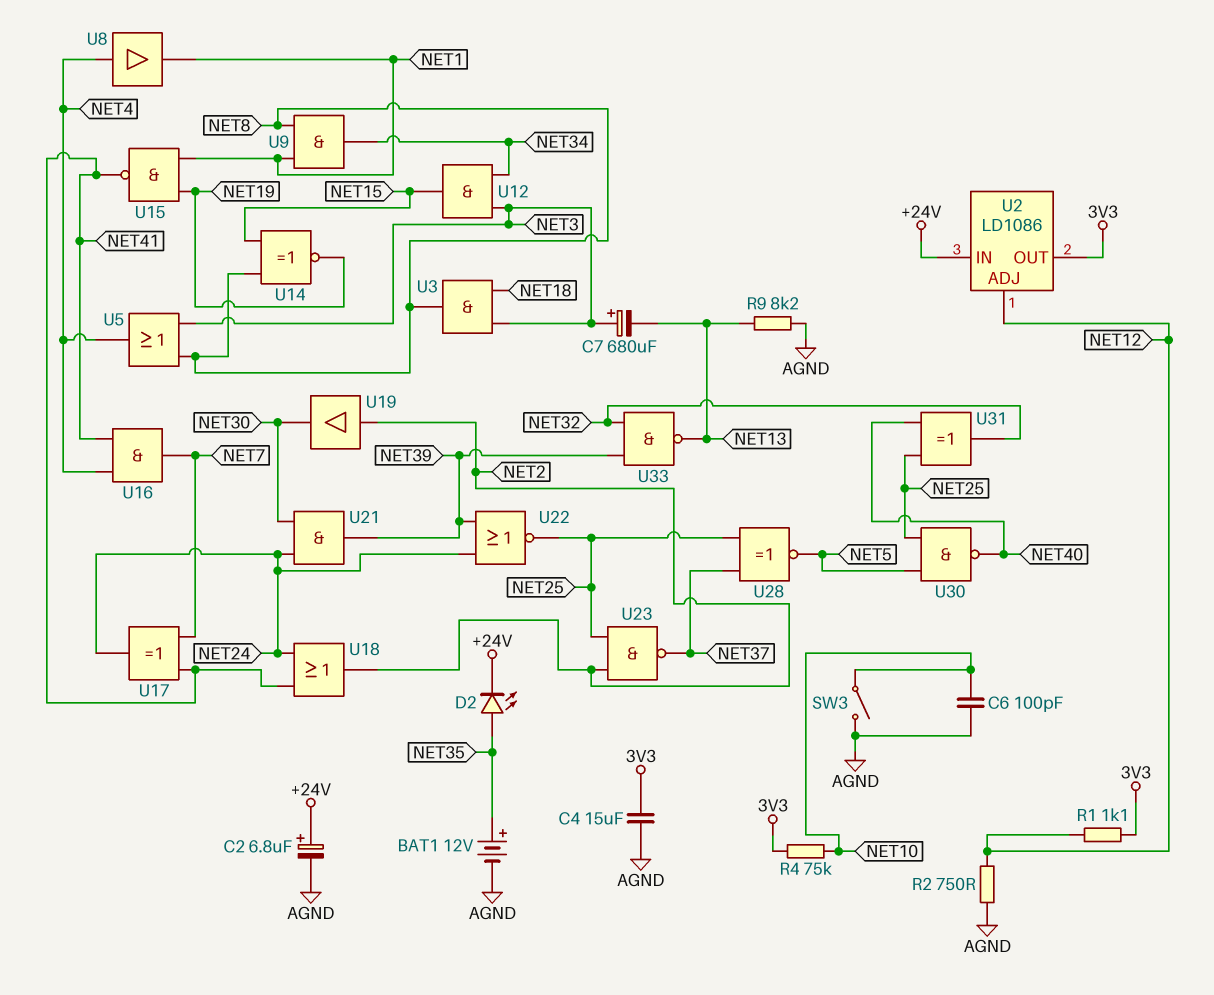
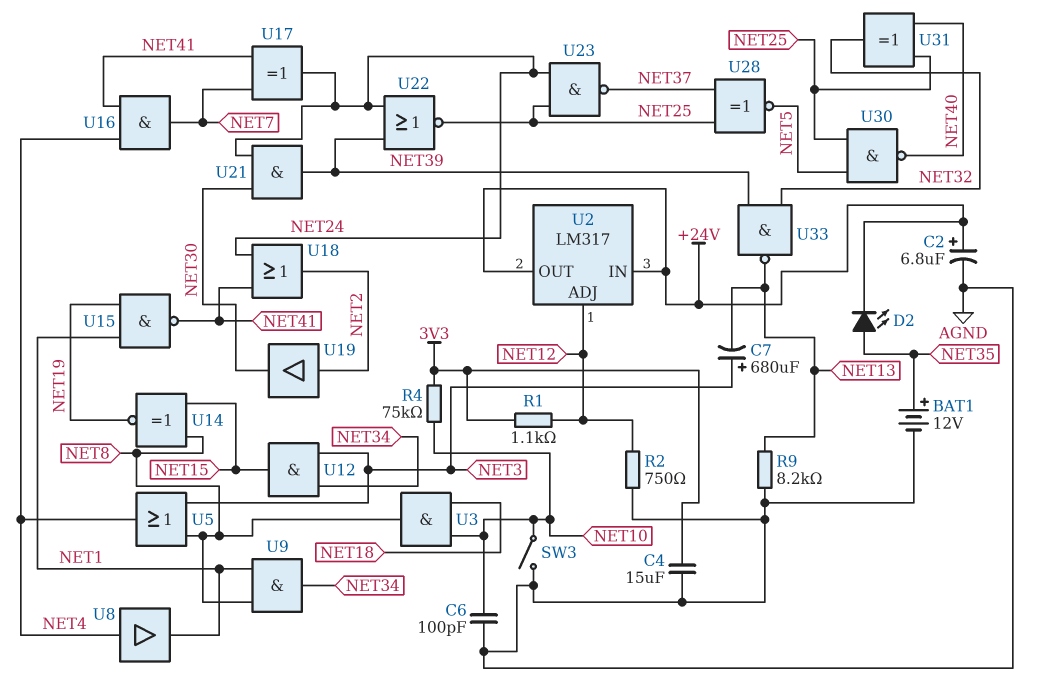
U2: LD1086 -> LM317
U2 pin OUT: 3V3 -> +24V
U3: AND (in NET3, in NET18, out NET8) -> AND (in NET10, in NET18, out NET8)
U23: NAND (in NET2, in NET25, out NET37) -> NAND (in NET24, in NET25, out NET37)

